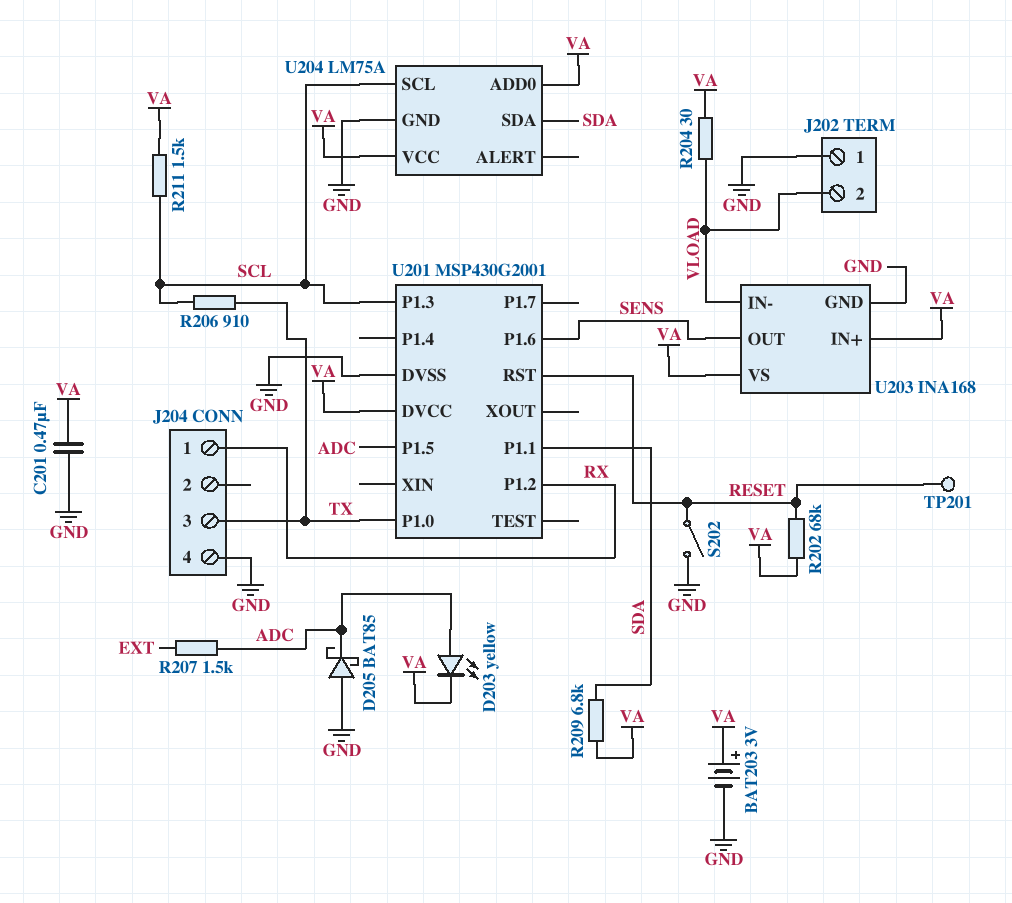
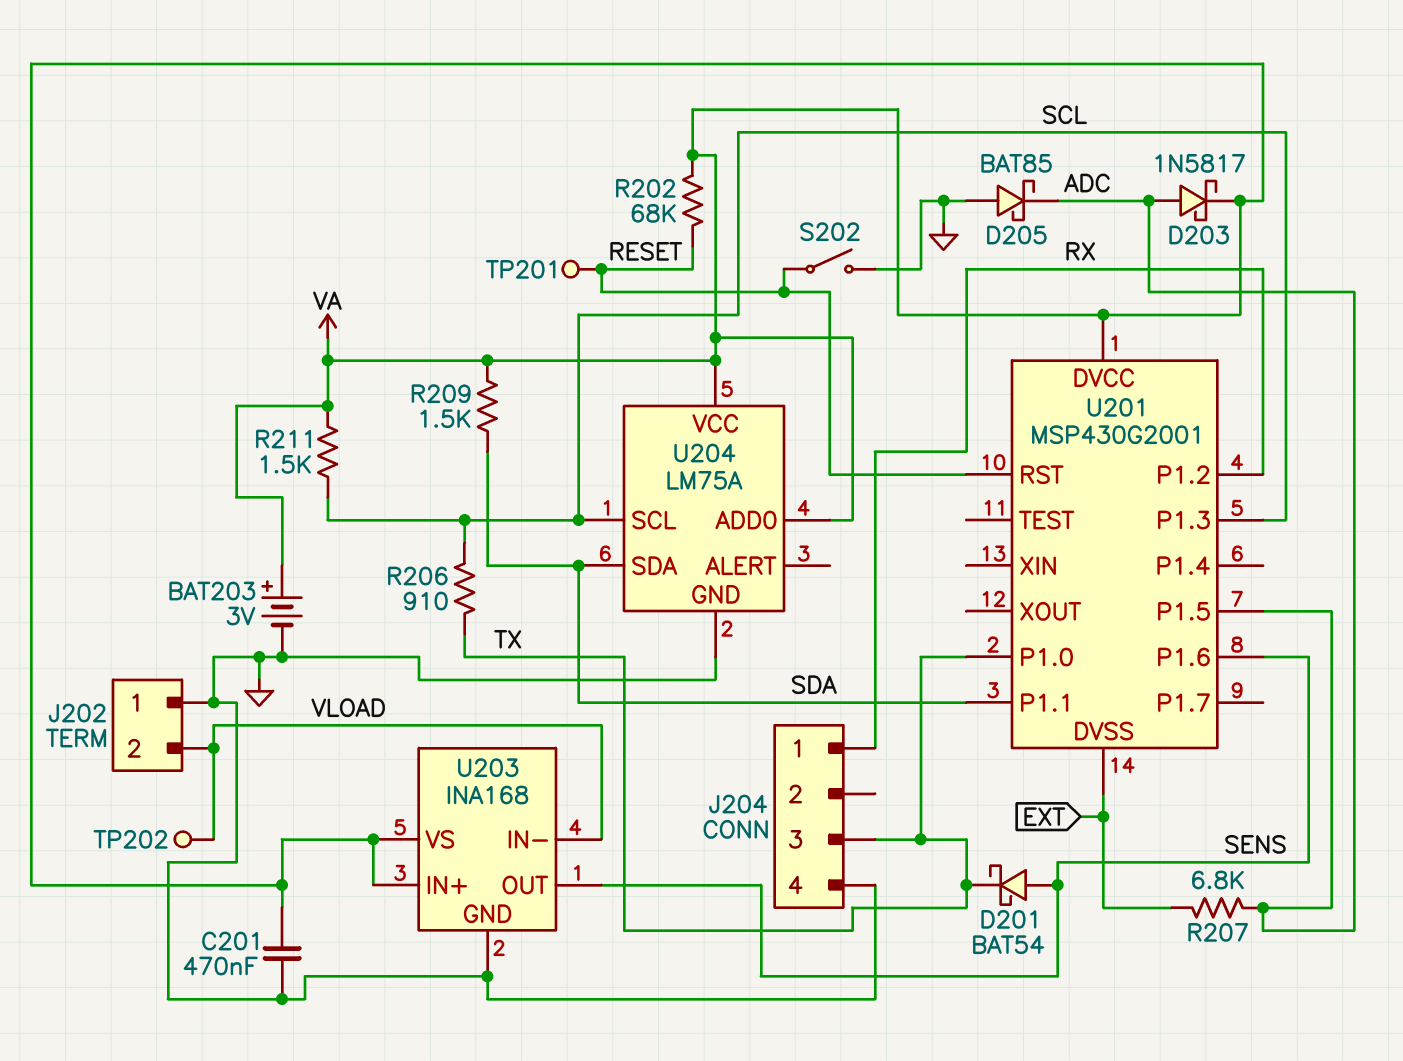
D201: none -> schottky BAT54 (A SENS, K TX)
D203: LED yellow (A ADC, K VA) -> schottky 1N5817 (A ADC, K VA)
R204: 30 (VA, VLOAD) -> none
R207: 1.5k (ADC, EXT) -> 6.8k (ADC, EXT)
R209: 6.8k (SDA, VA) -> 1.5k (SDA, VA)
TP202: none -> test point (VLOAD)
U201 pin DVSS: GND -> EXT

